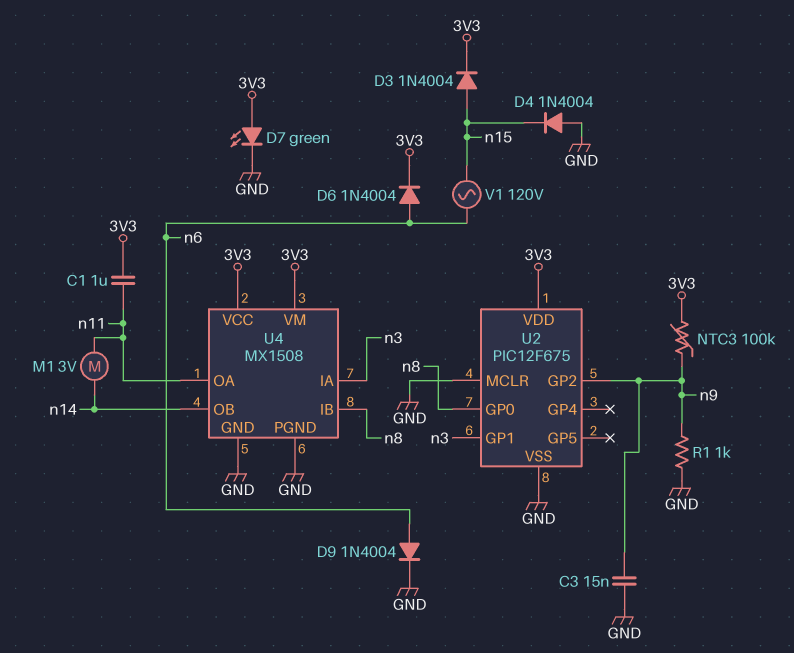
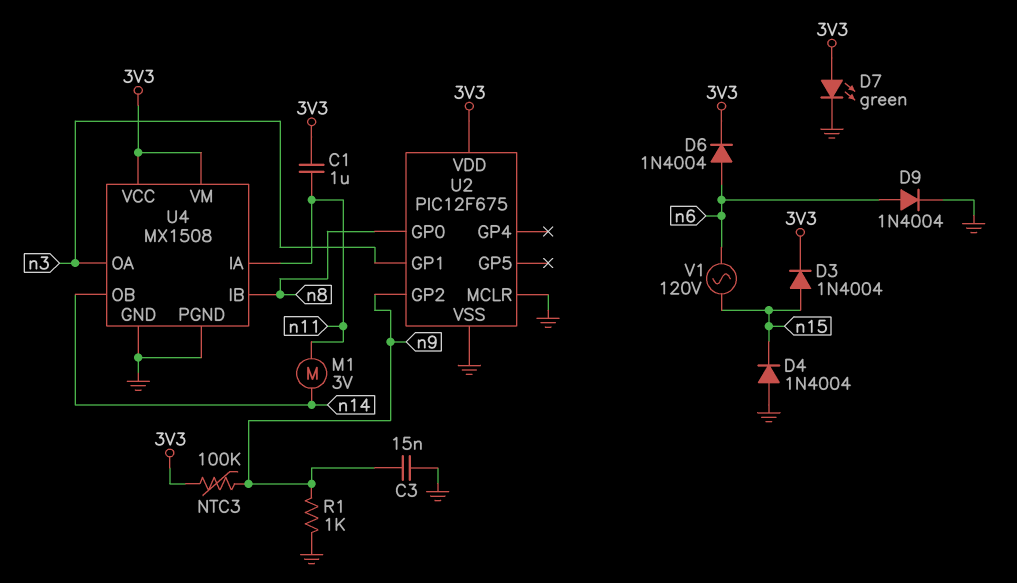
U4 pin IA: n3 -> n11
U4 pin OA: n11 -> n3

